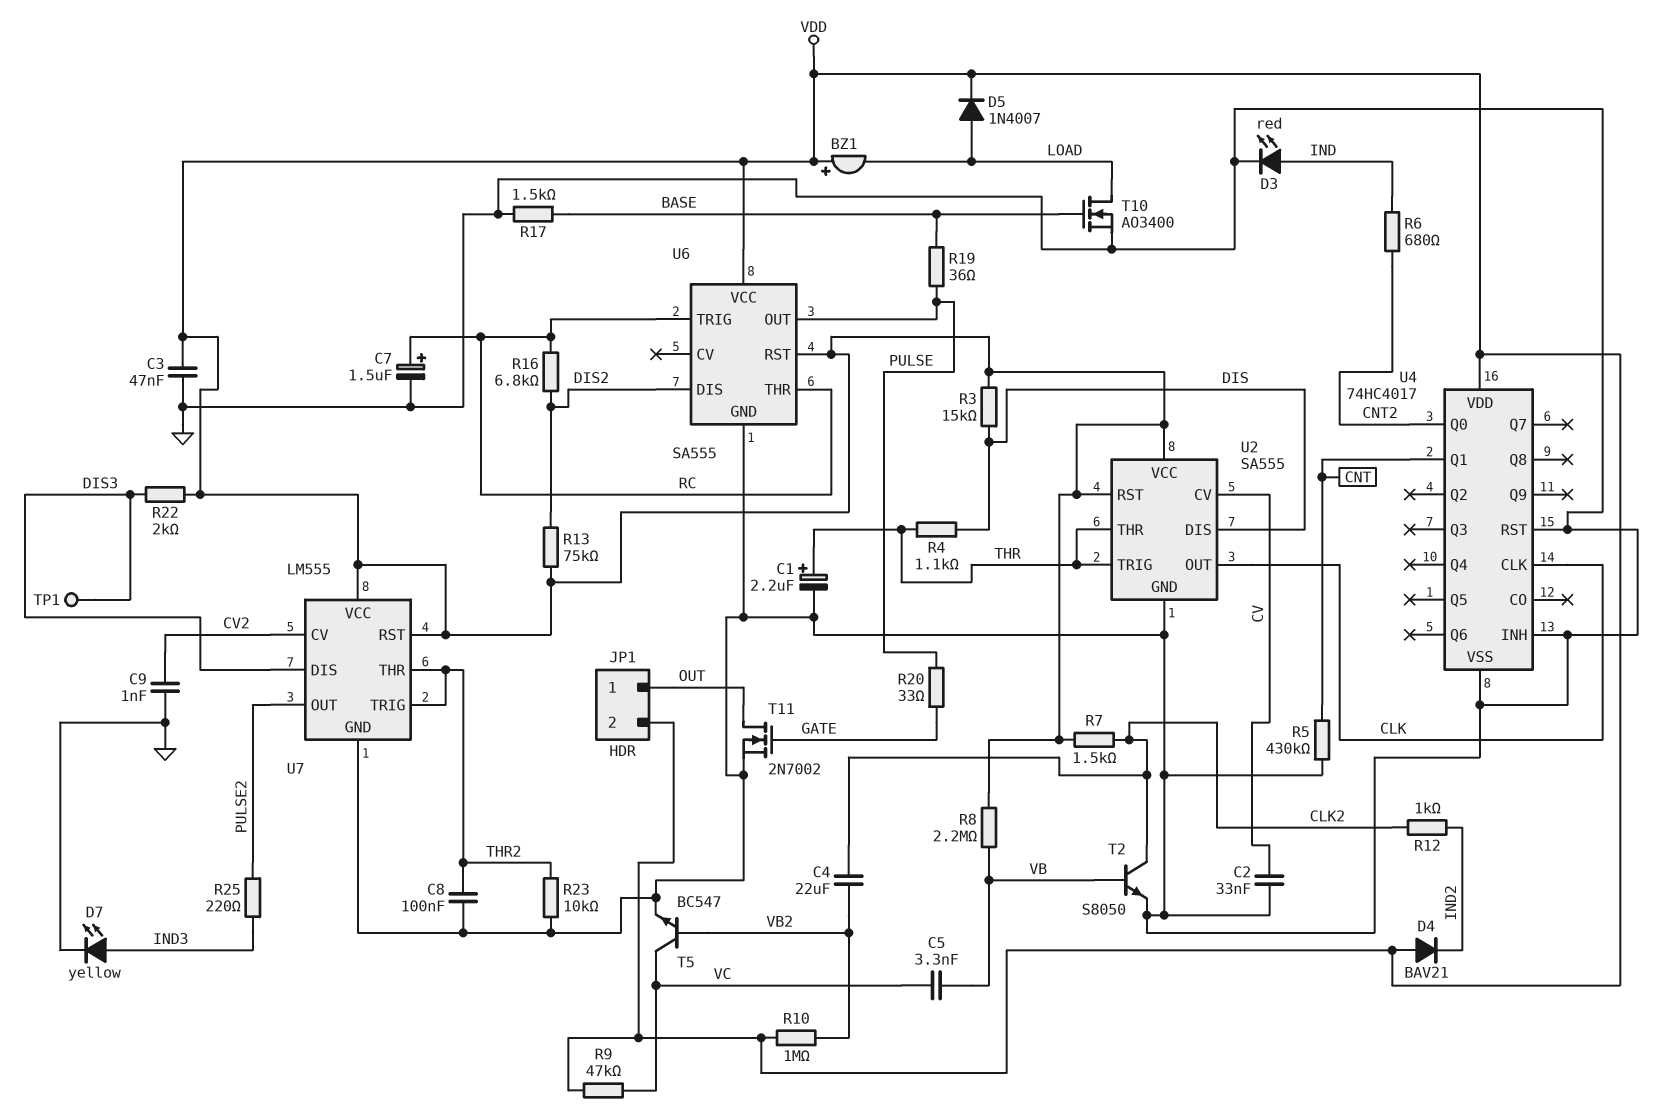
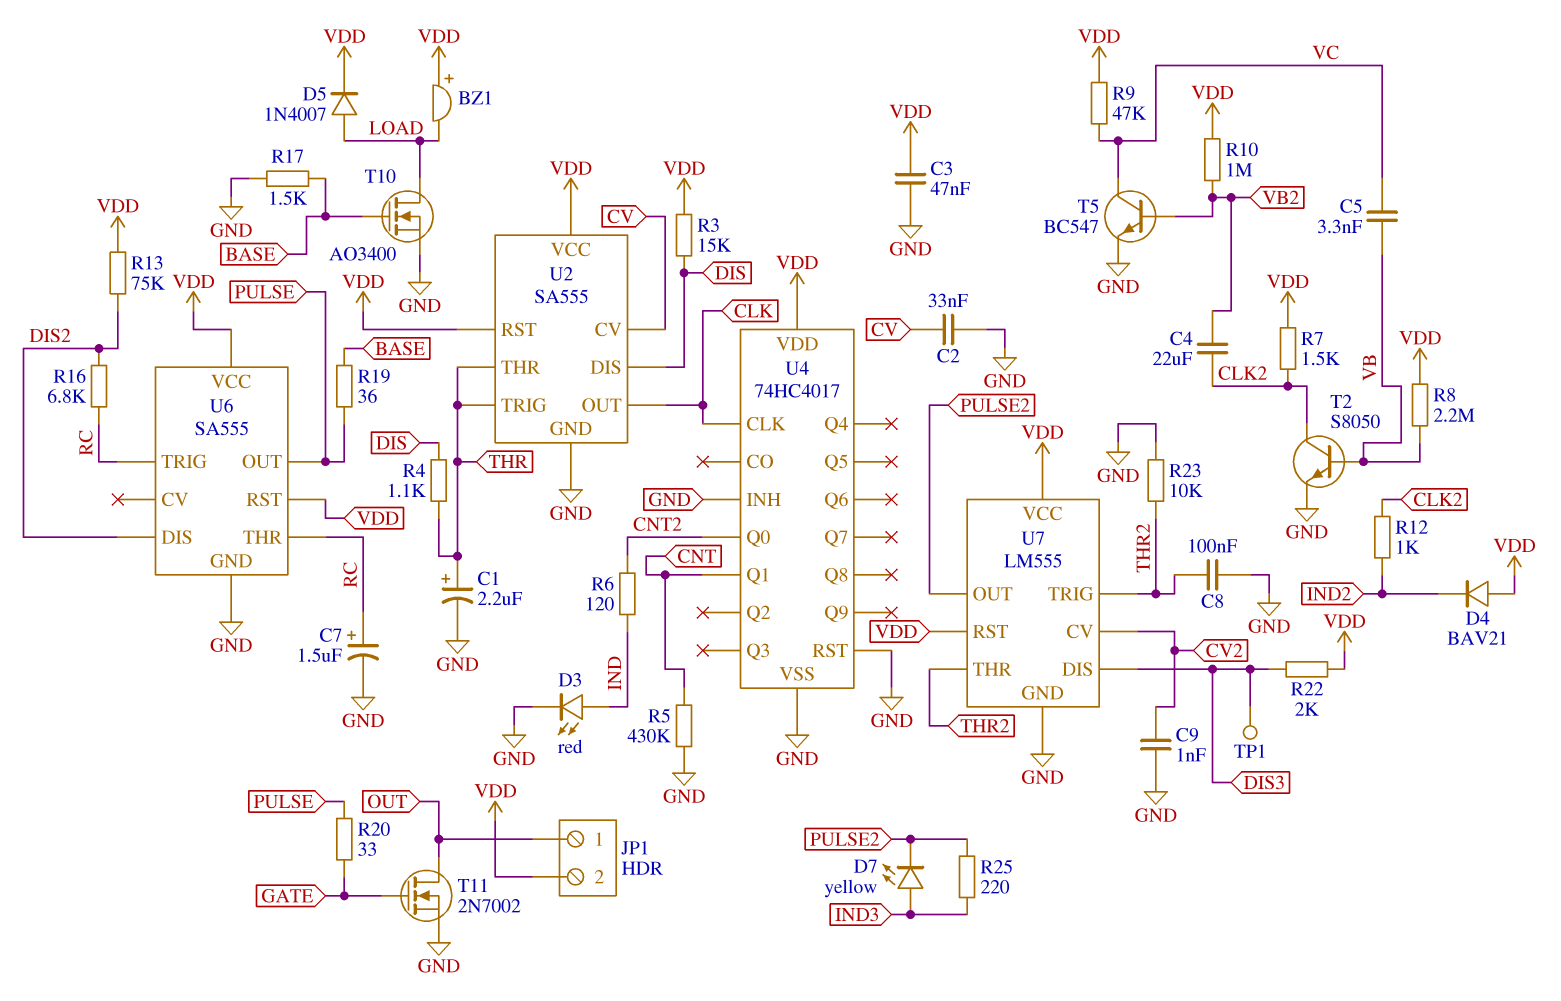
D7: LED yellow (A IND3, K GND) -> LED yellow (A IND3, K PULSE2)
R6: 680 (CNT2, IND) -> 120 (CNT2, IND)

